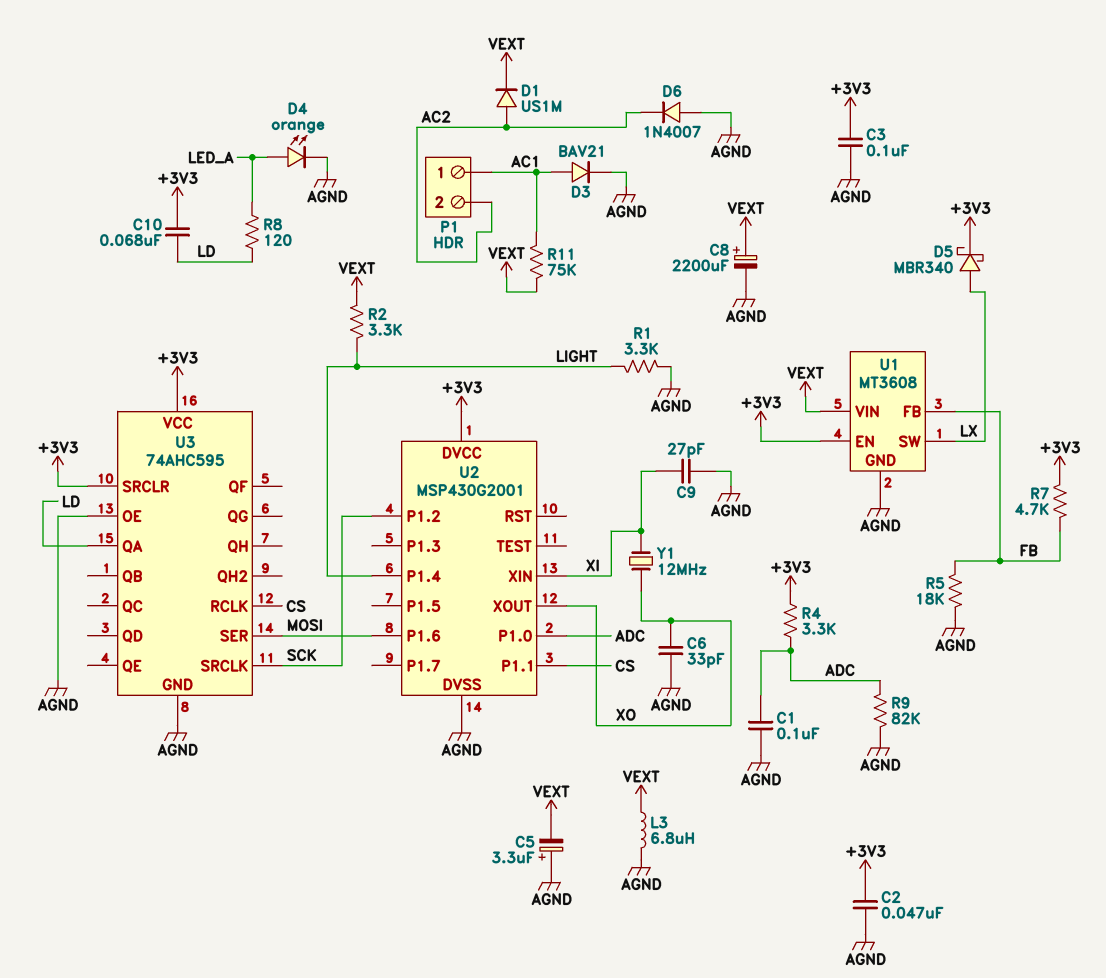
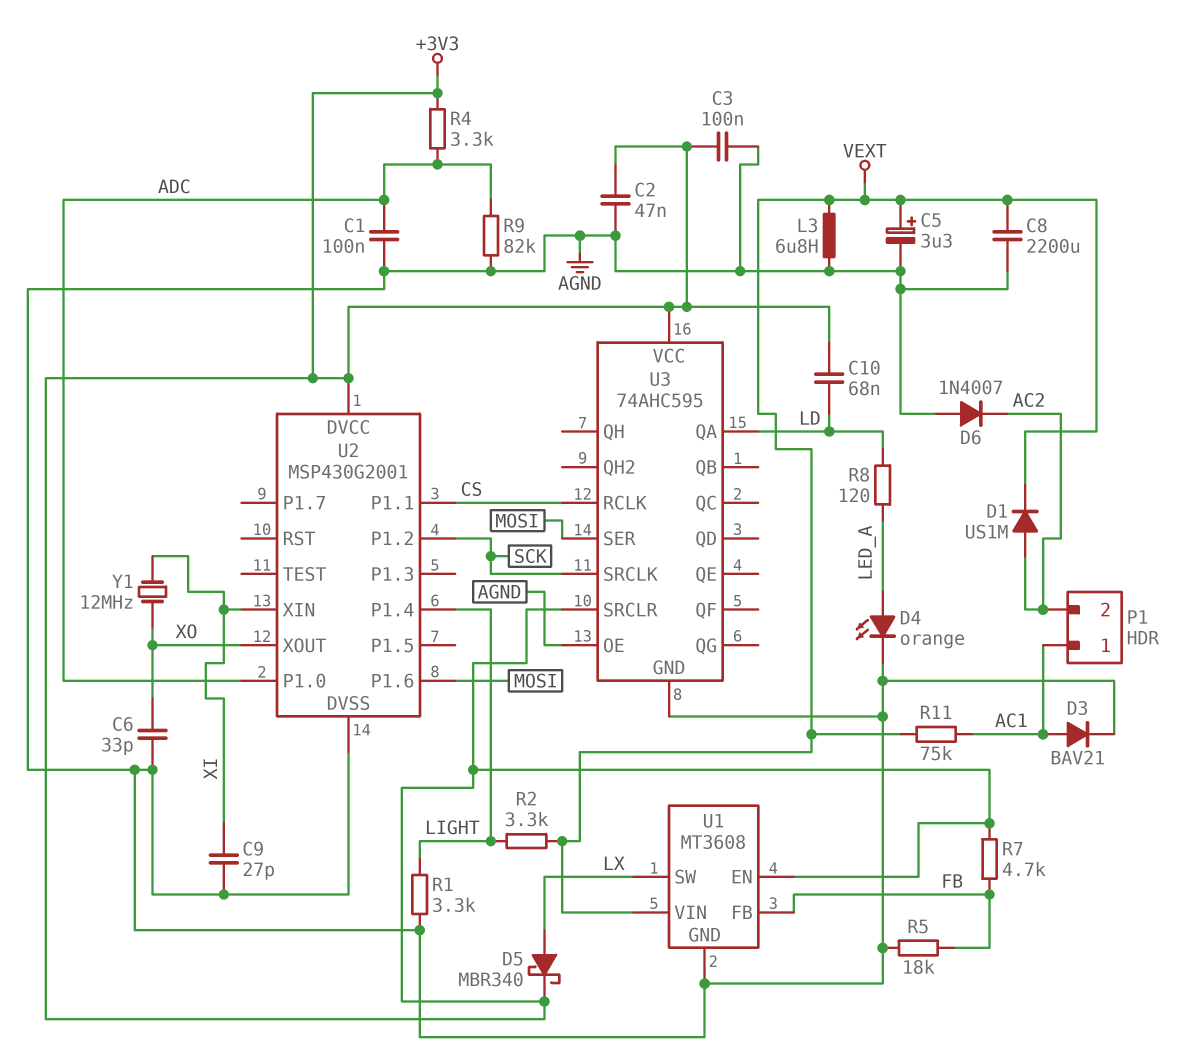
C5: 3.3uF (plus AGND, minus VEXT) -> 3.3uF (plus VEXT, minus AGND)
C8: 2200uF (plus VEXT, minus AGND) -> 2200uF (AGND, VEXT)

